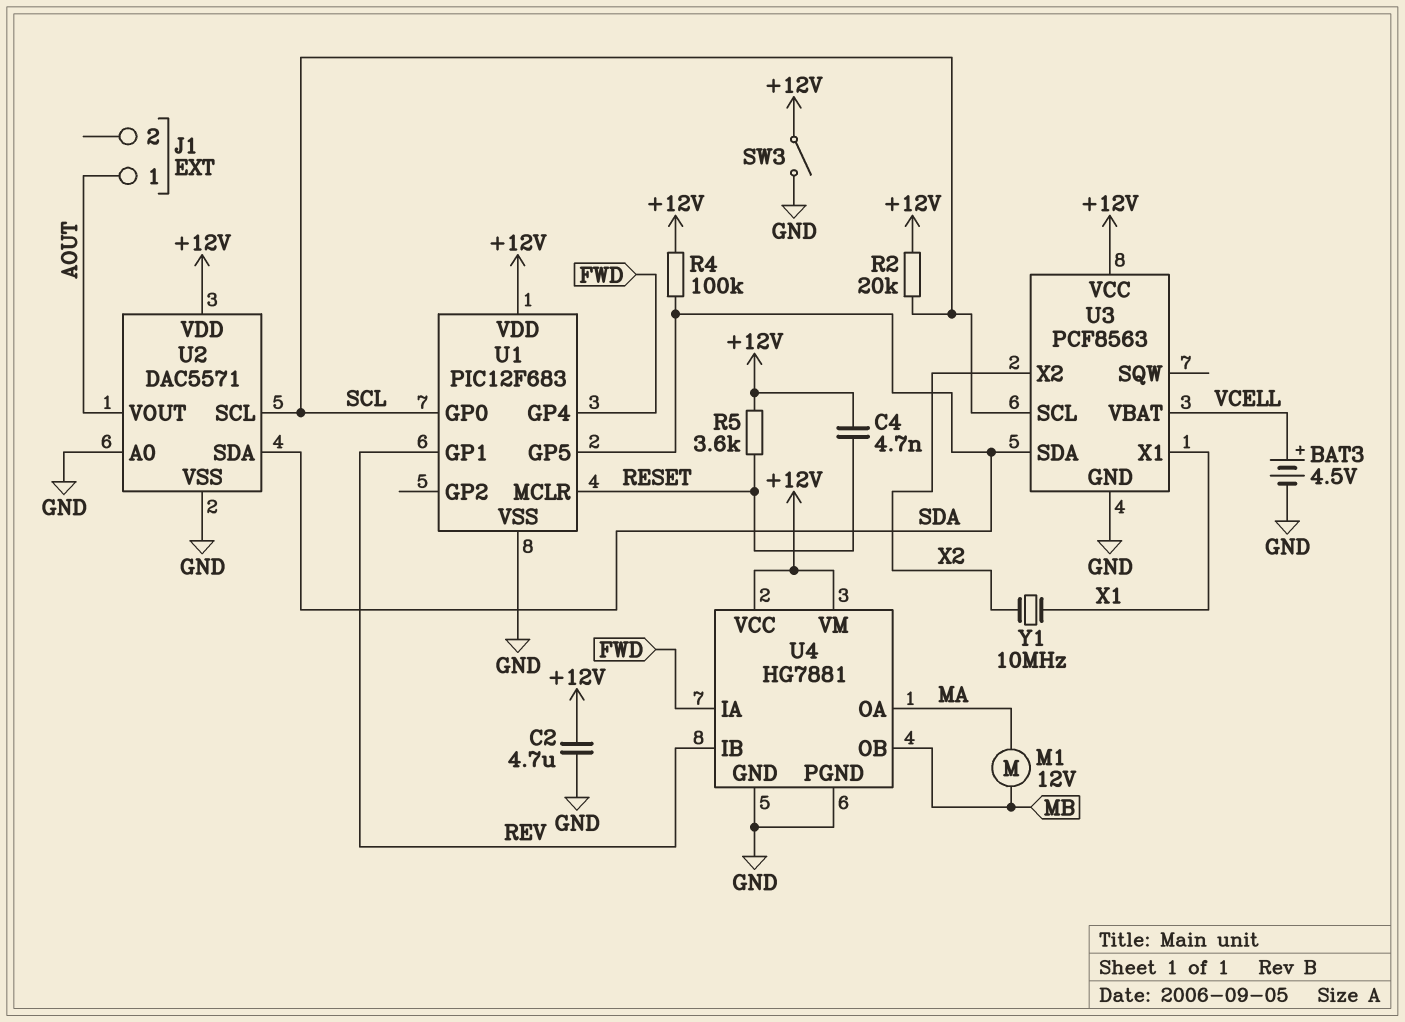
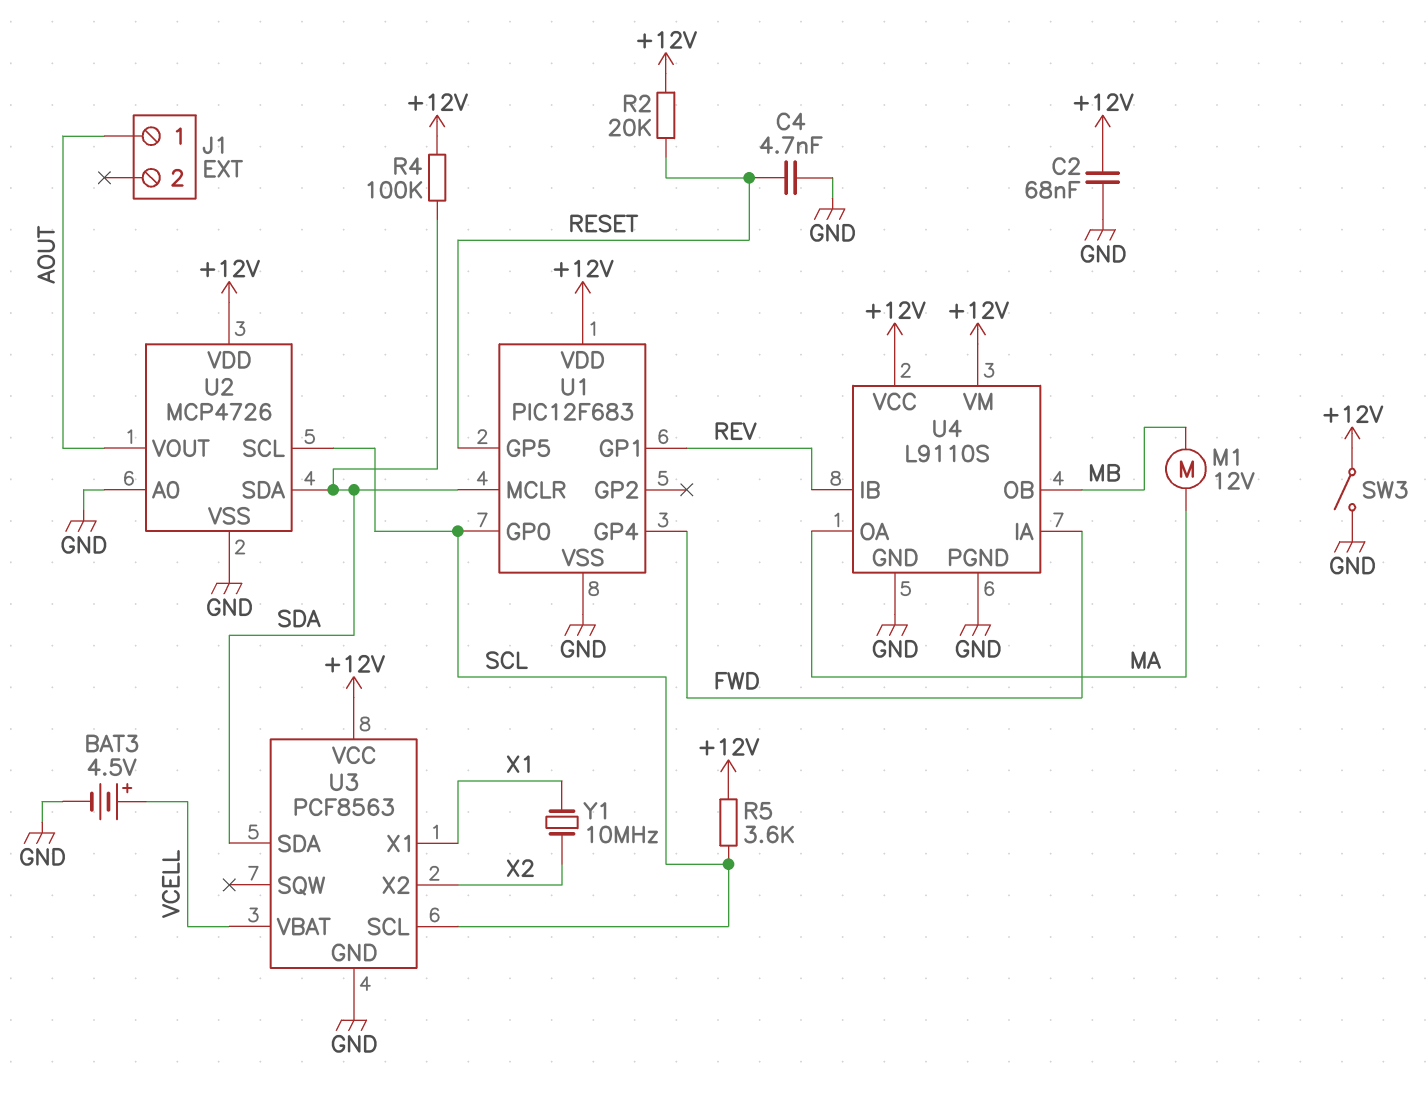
C2: 4.7uF (+12V, GND) -> 68nF (+12V, GND)
C4: 4.7nF (+12V, RESET) -> 4.7nF (GND, RESET)
R2: 20k (+12V, SCL) -> 20k (+12V, RESET)
R5: 3.6k (+12V, RESET) -> 3.6k (+12V, SCL)
U1 pin GP5: SDA -> RESET
U1 pin MCLR: RESET -> SDA
U2: DAC5571 -> MCP4726
U4: HG7881 -> L9110S

